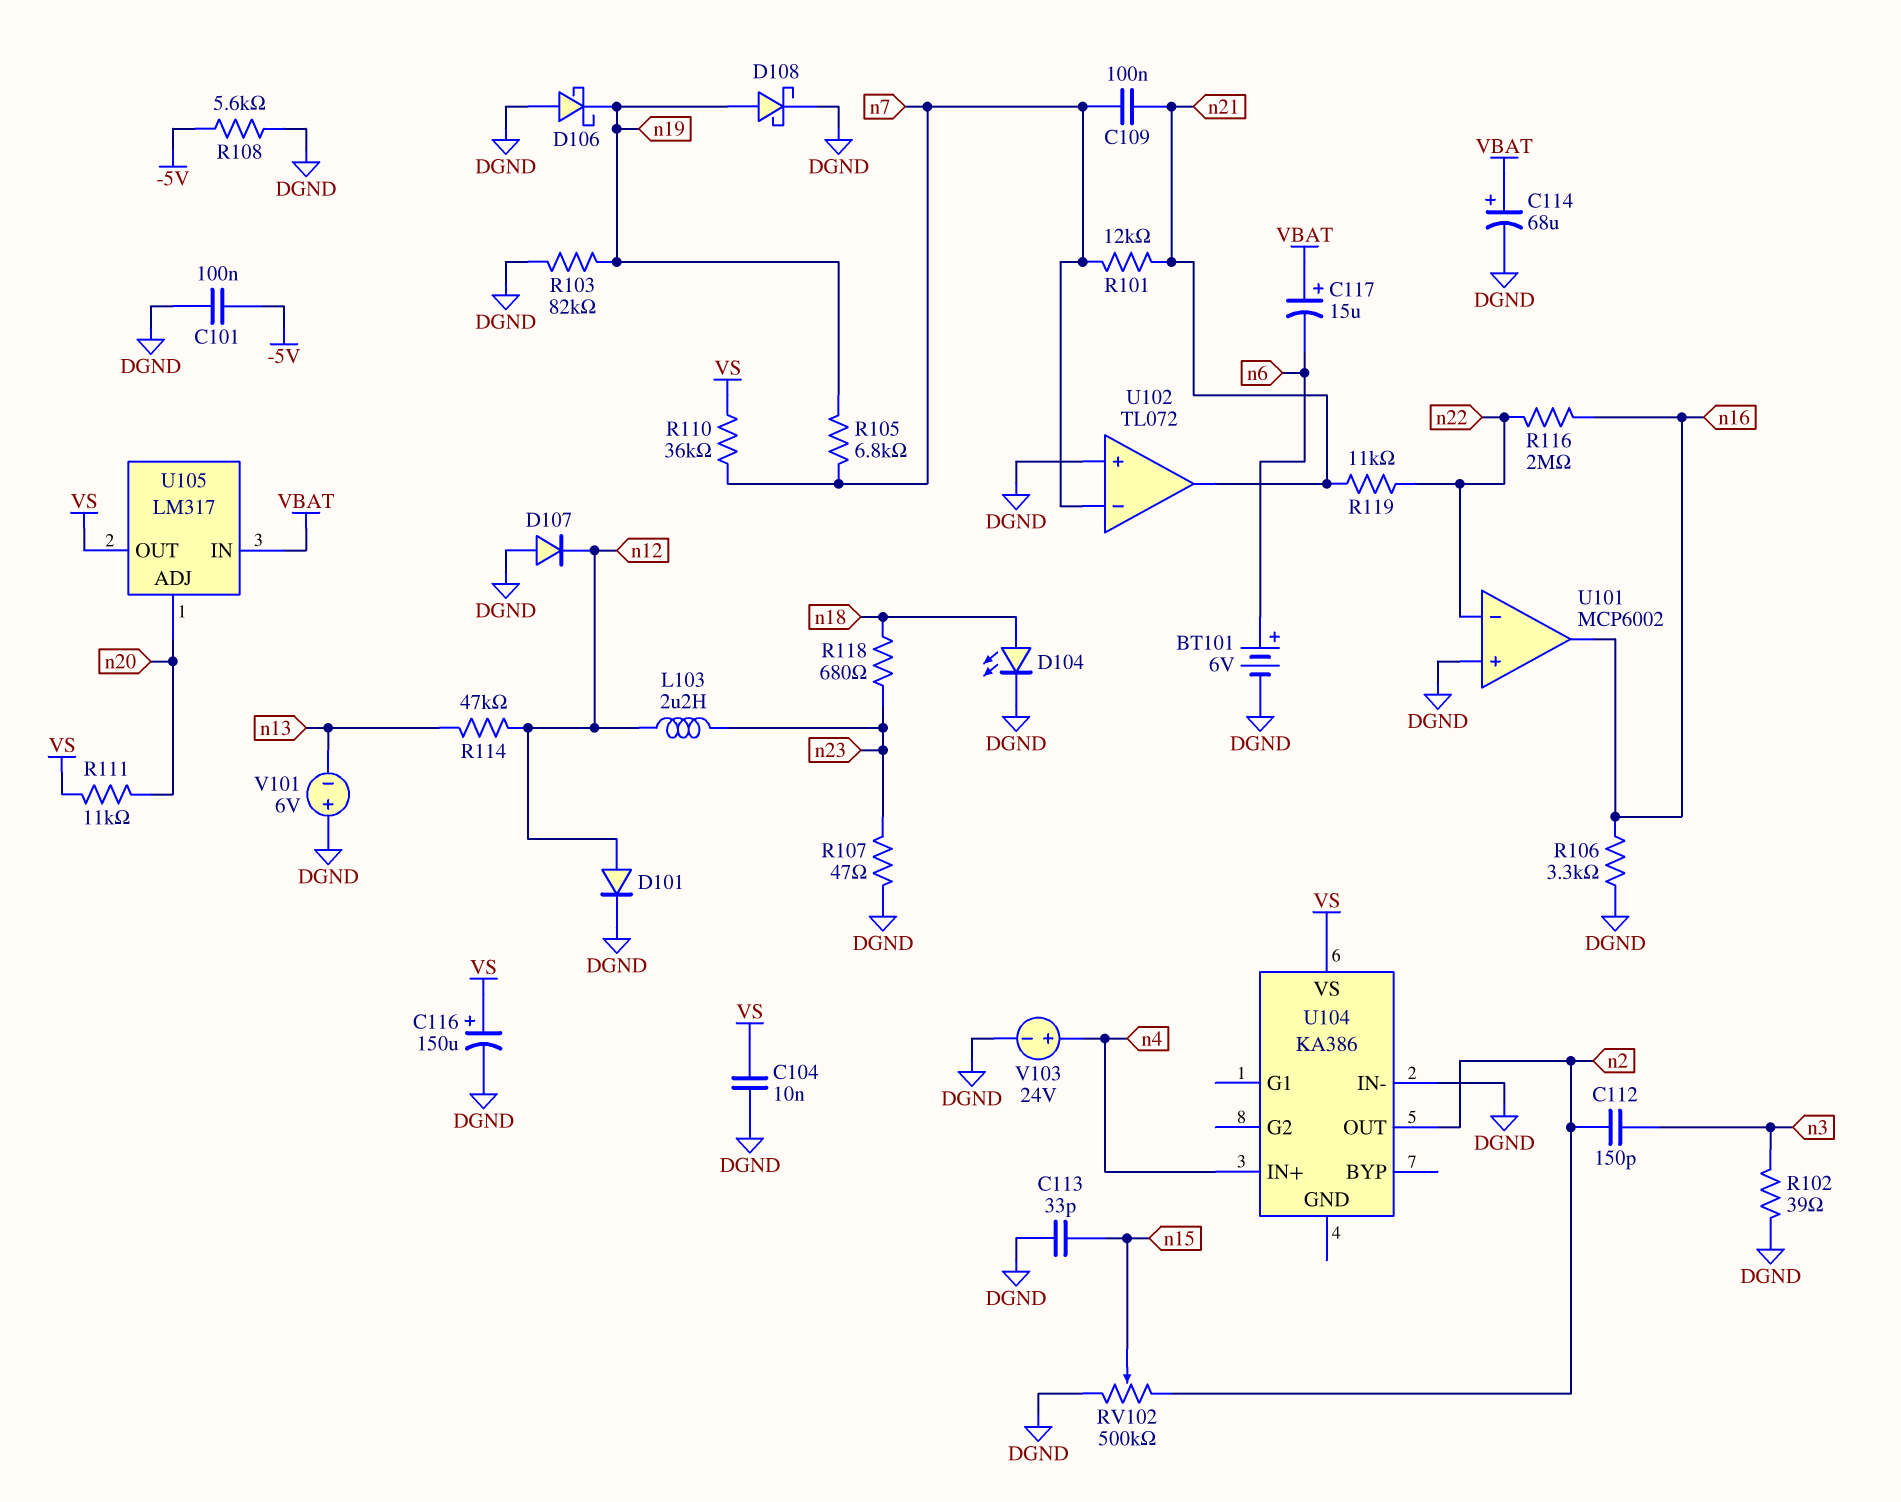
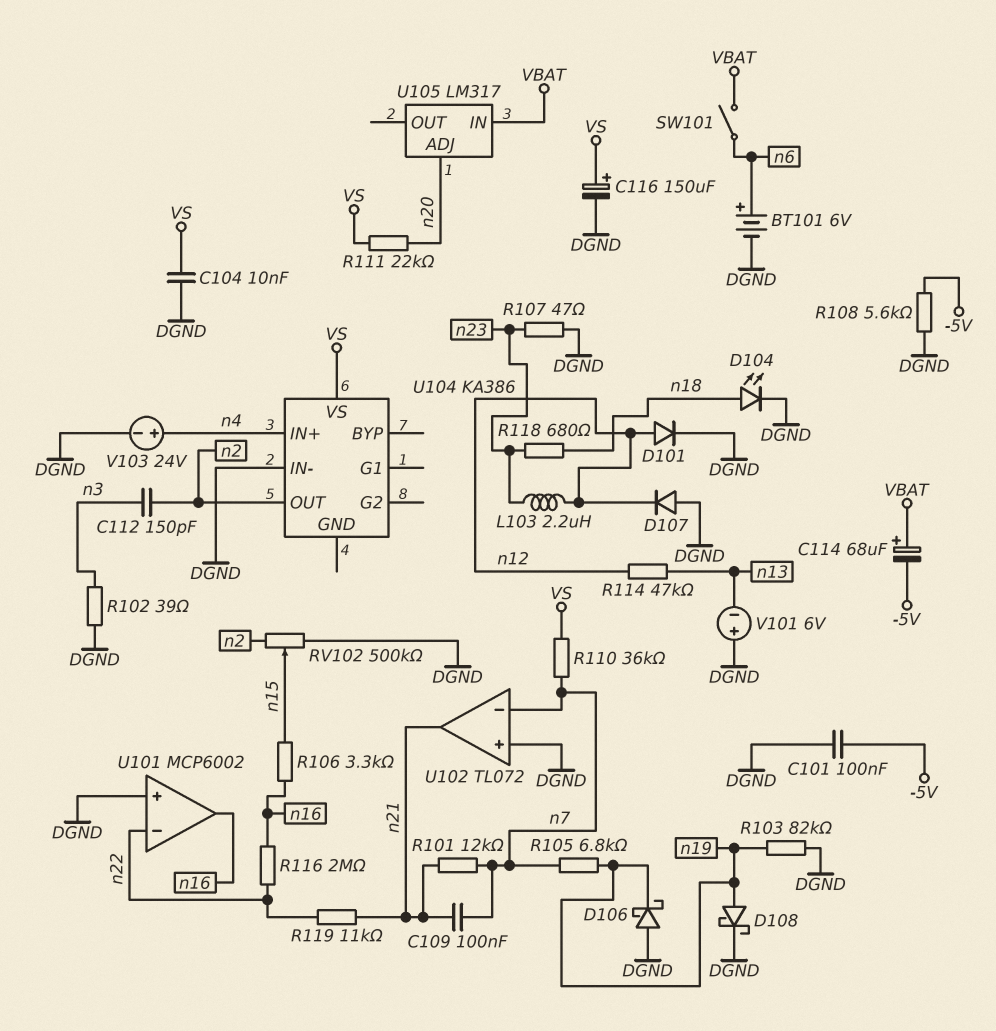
C113: 33pF (DGND, n15) -> none
C114: 68uF (plus VBAT, minus DGND) -> 68uF (plus VBAT, minus -5V)
C117: 15uF (plus VBAT, minus n6) -> none
R106: 3.3k (DGND, n16) -> 3.3k (n15, n16)
R111: 11k (VS, n20) -> 22k (VS, n20)
SW101: none -> switch (VBAT, n6)
U105 pin OUT: VS -> none

